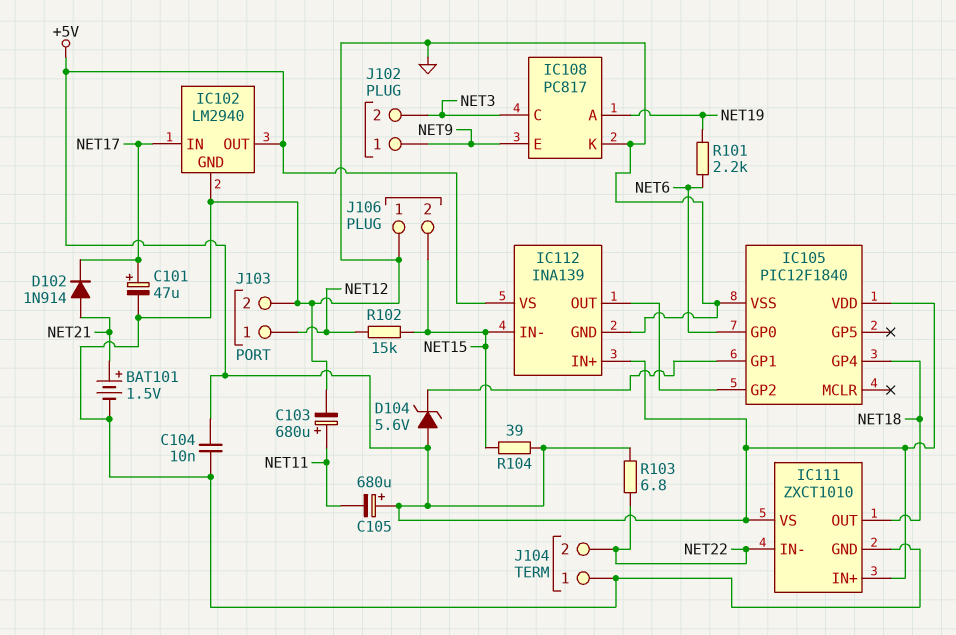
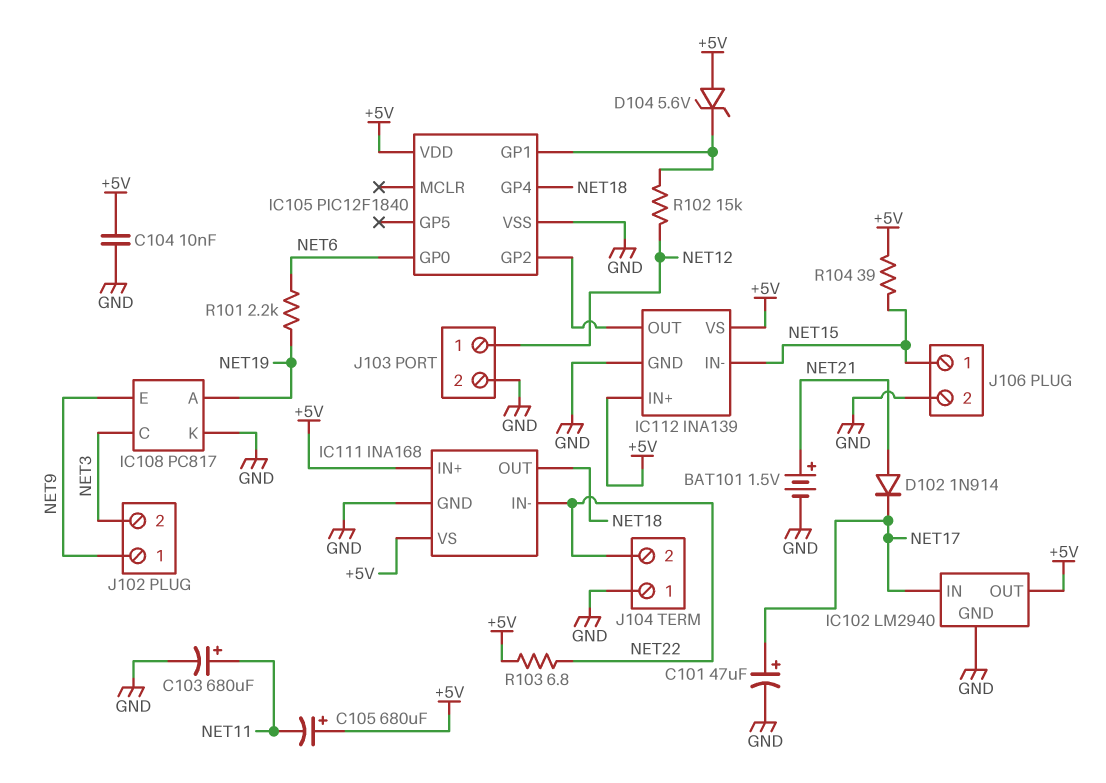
IC111: ZXCT1010 -> INA168
J106 pin 1: GND -> NET15
J106 pin 2: NET15 -> GND
R102: 15k (NET12, NET15) -> 15k (IC105/GP1, NET12)

